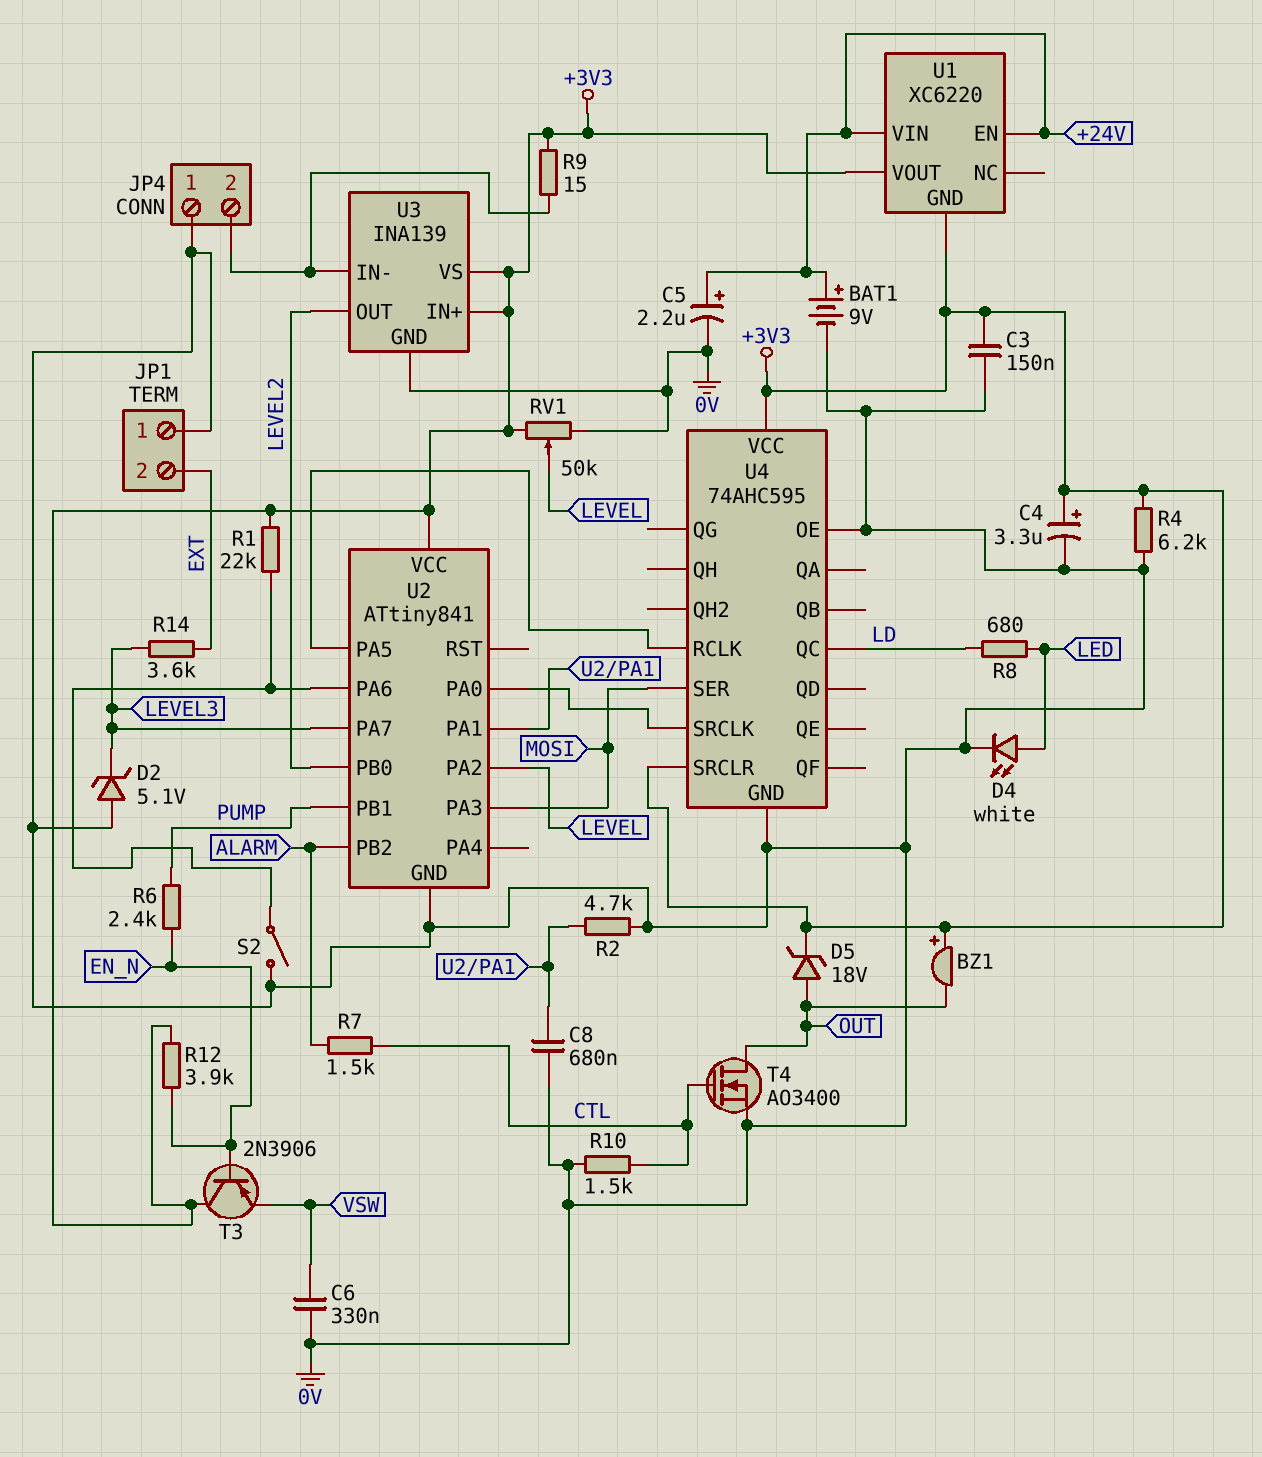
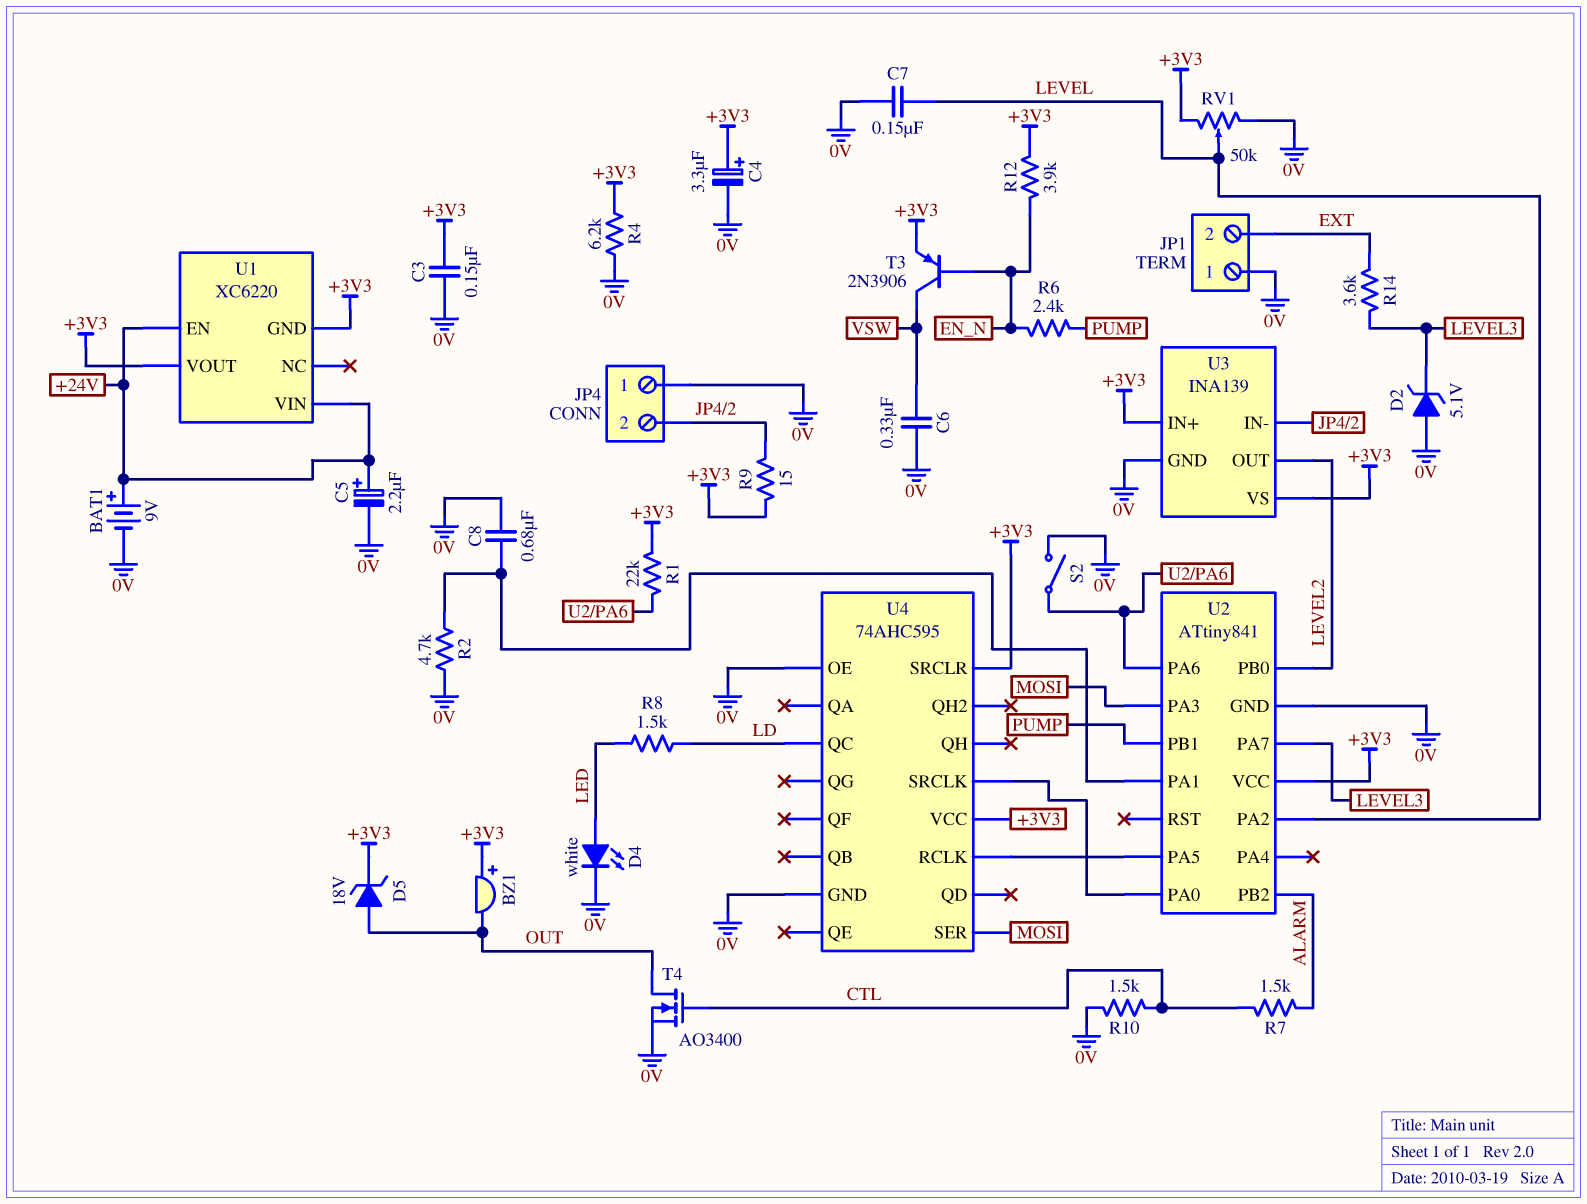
C7: none -> 150nF (0V, LEVEL)
R8: 680 (LD, LED) -> 1.5k (LD, LED)
T3: PNP 2N3906 (B EN_N, C +3V3, E VSW) -> PNP 2N3906 (B EN_N, C VSW, E +3V3)

